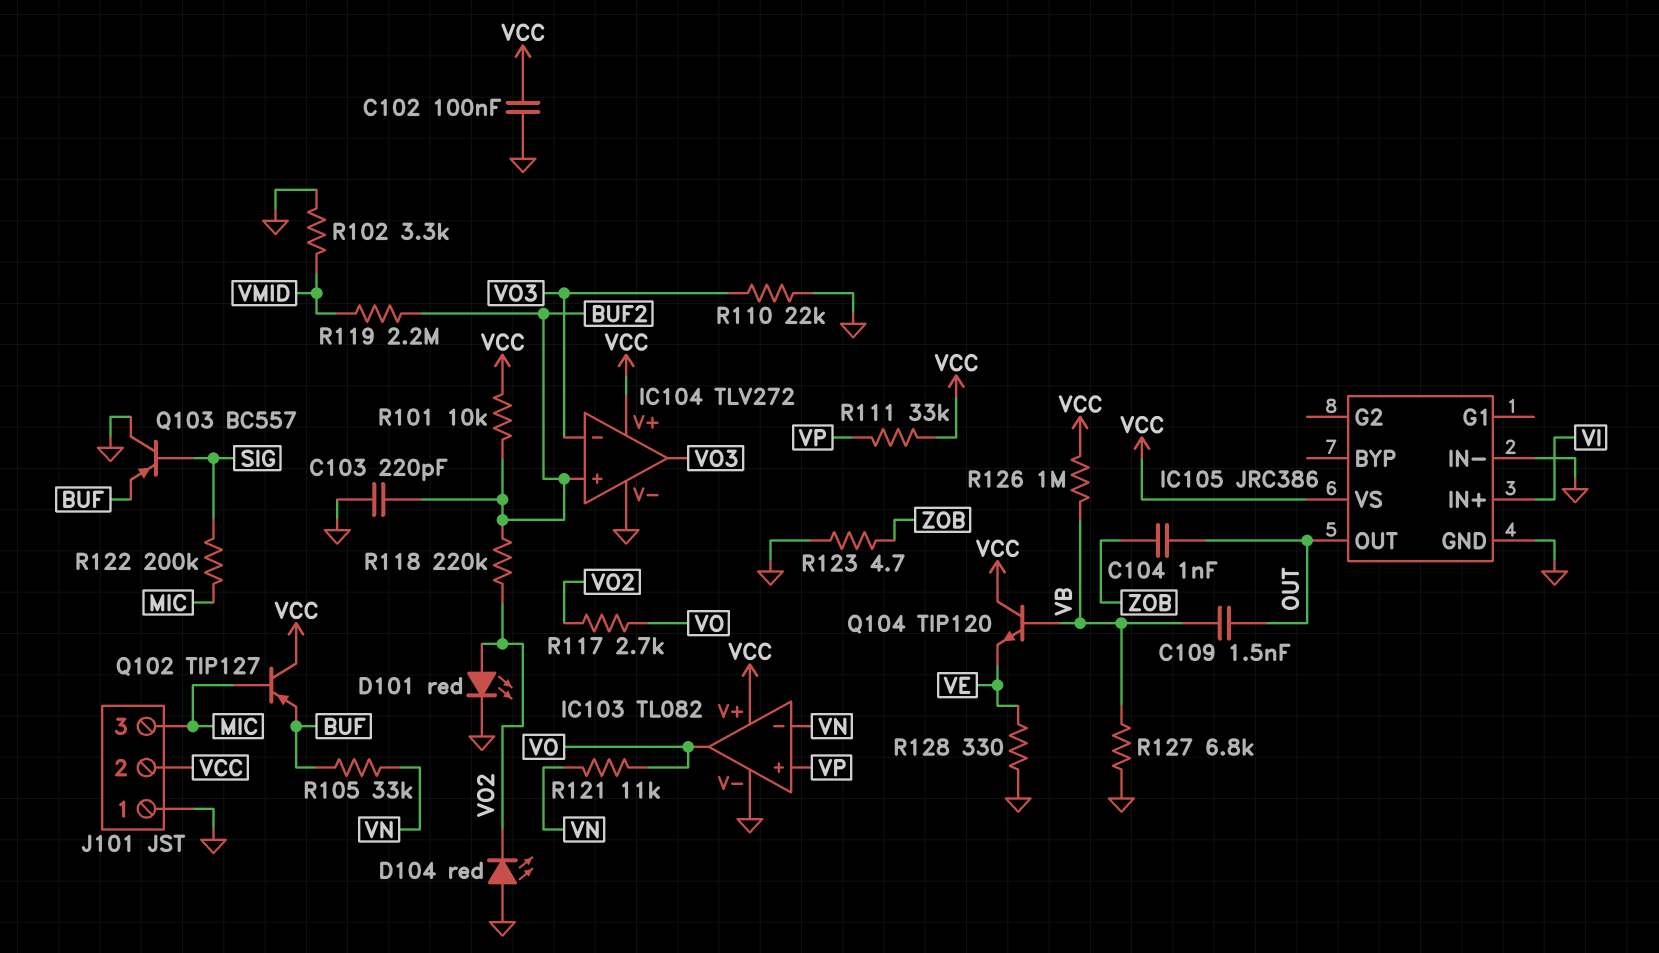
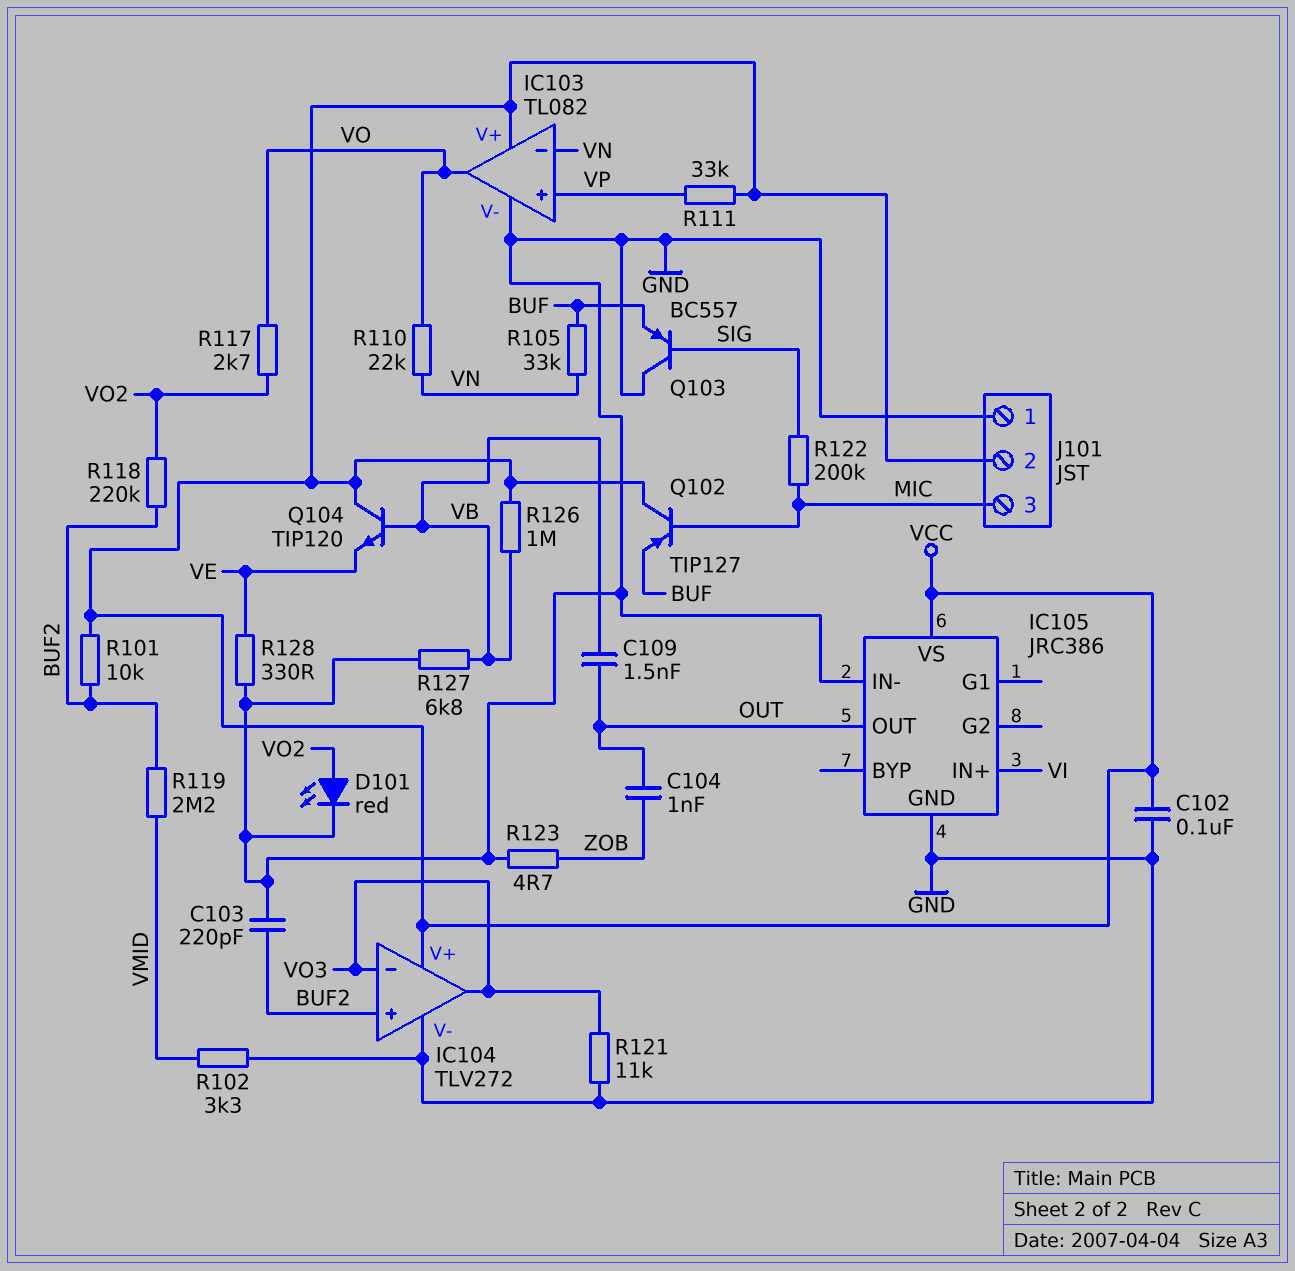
D104: LED red (A GND, K VO2) -> none
R110: 22k (GND, VO3) -> 22k (VN, VO)
R121: 11k (VN, VO) -> 11k (GND, VO3)

